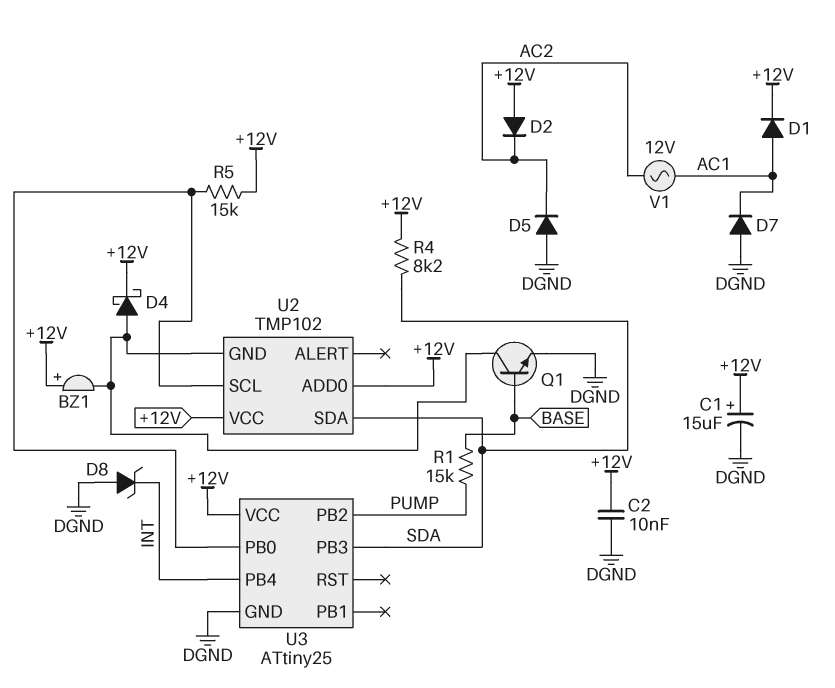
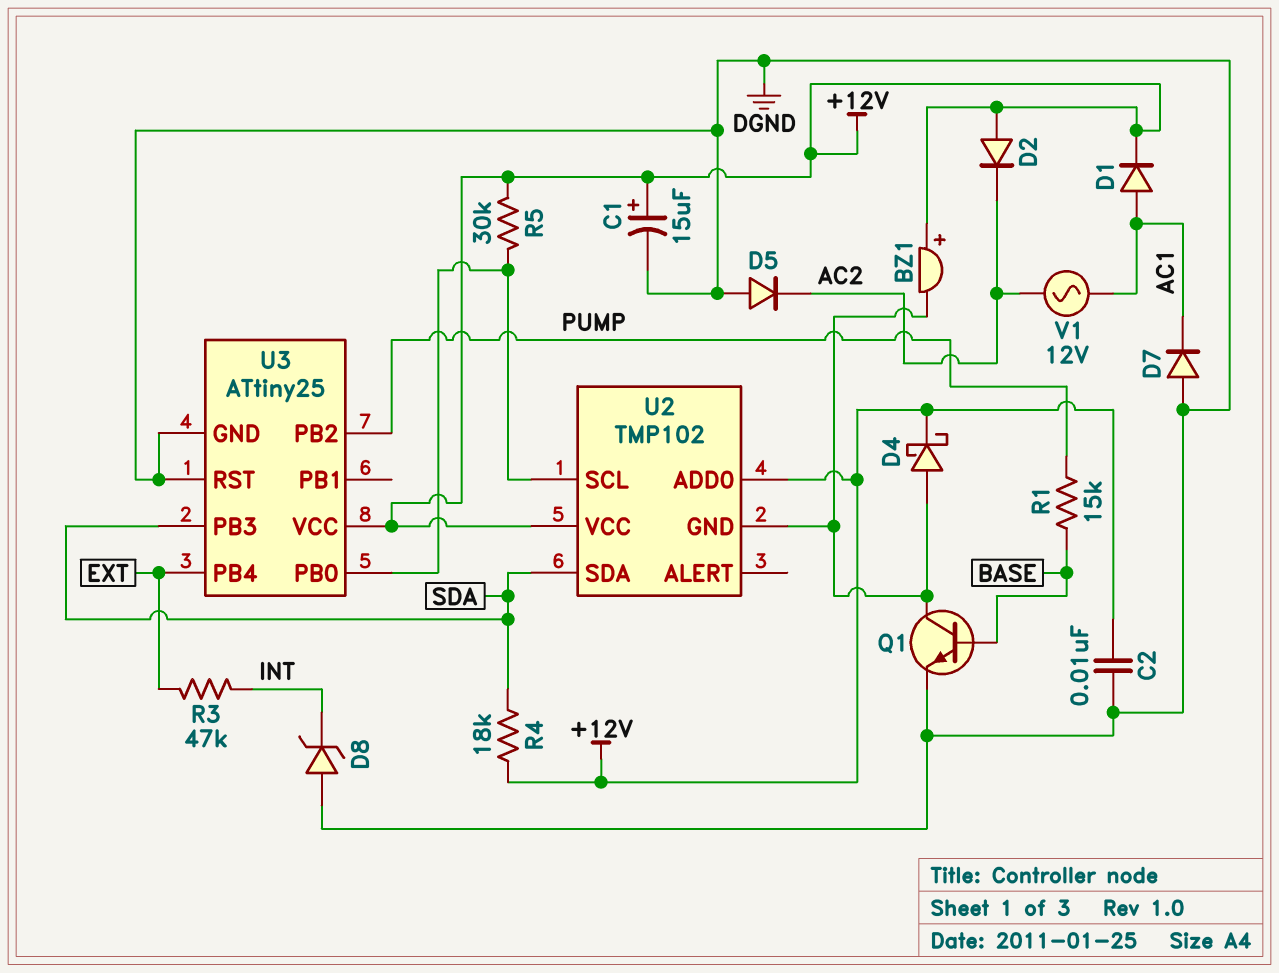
R3: none -> 47k (EXT, INT)
R4: 8.2k (+12V, SDA) -> 18k (+12V, SDA)
R5: 15k (+12V, U2/SCL) -> 30k (+12V, U2/SCL)
U3 pin PB4: INT -> EXT
U3 pin RST: none -> DGND

